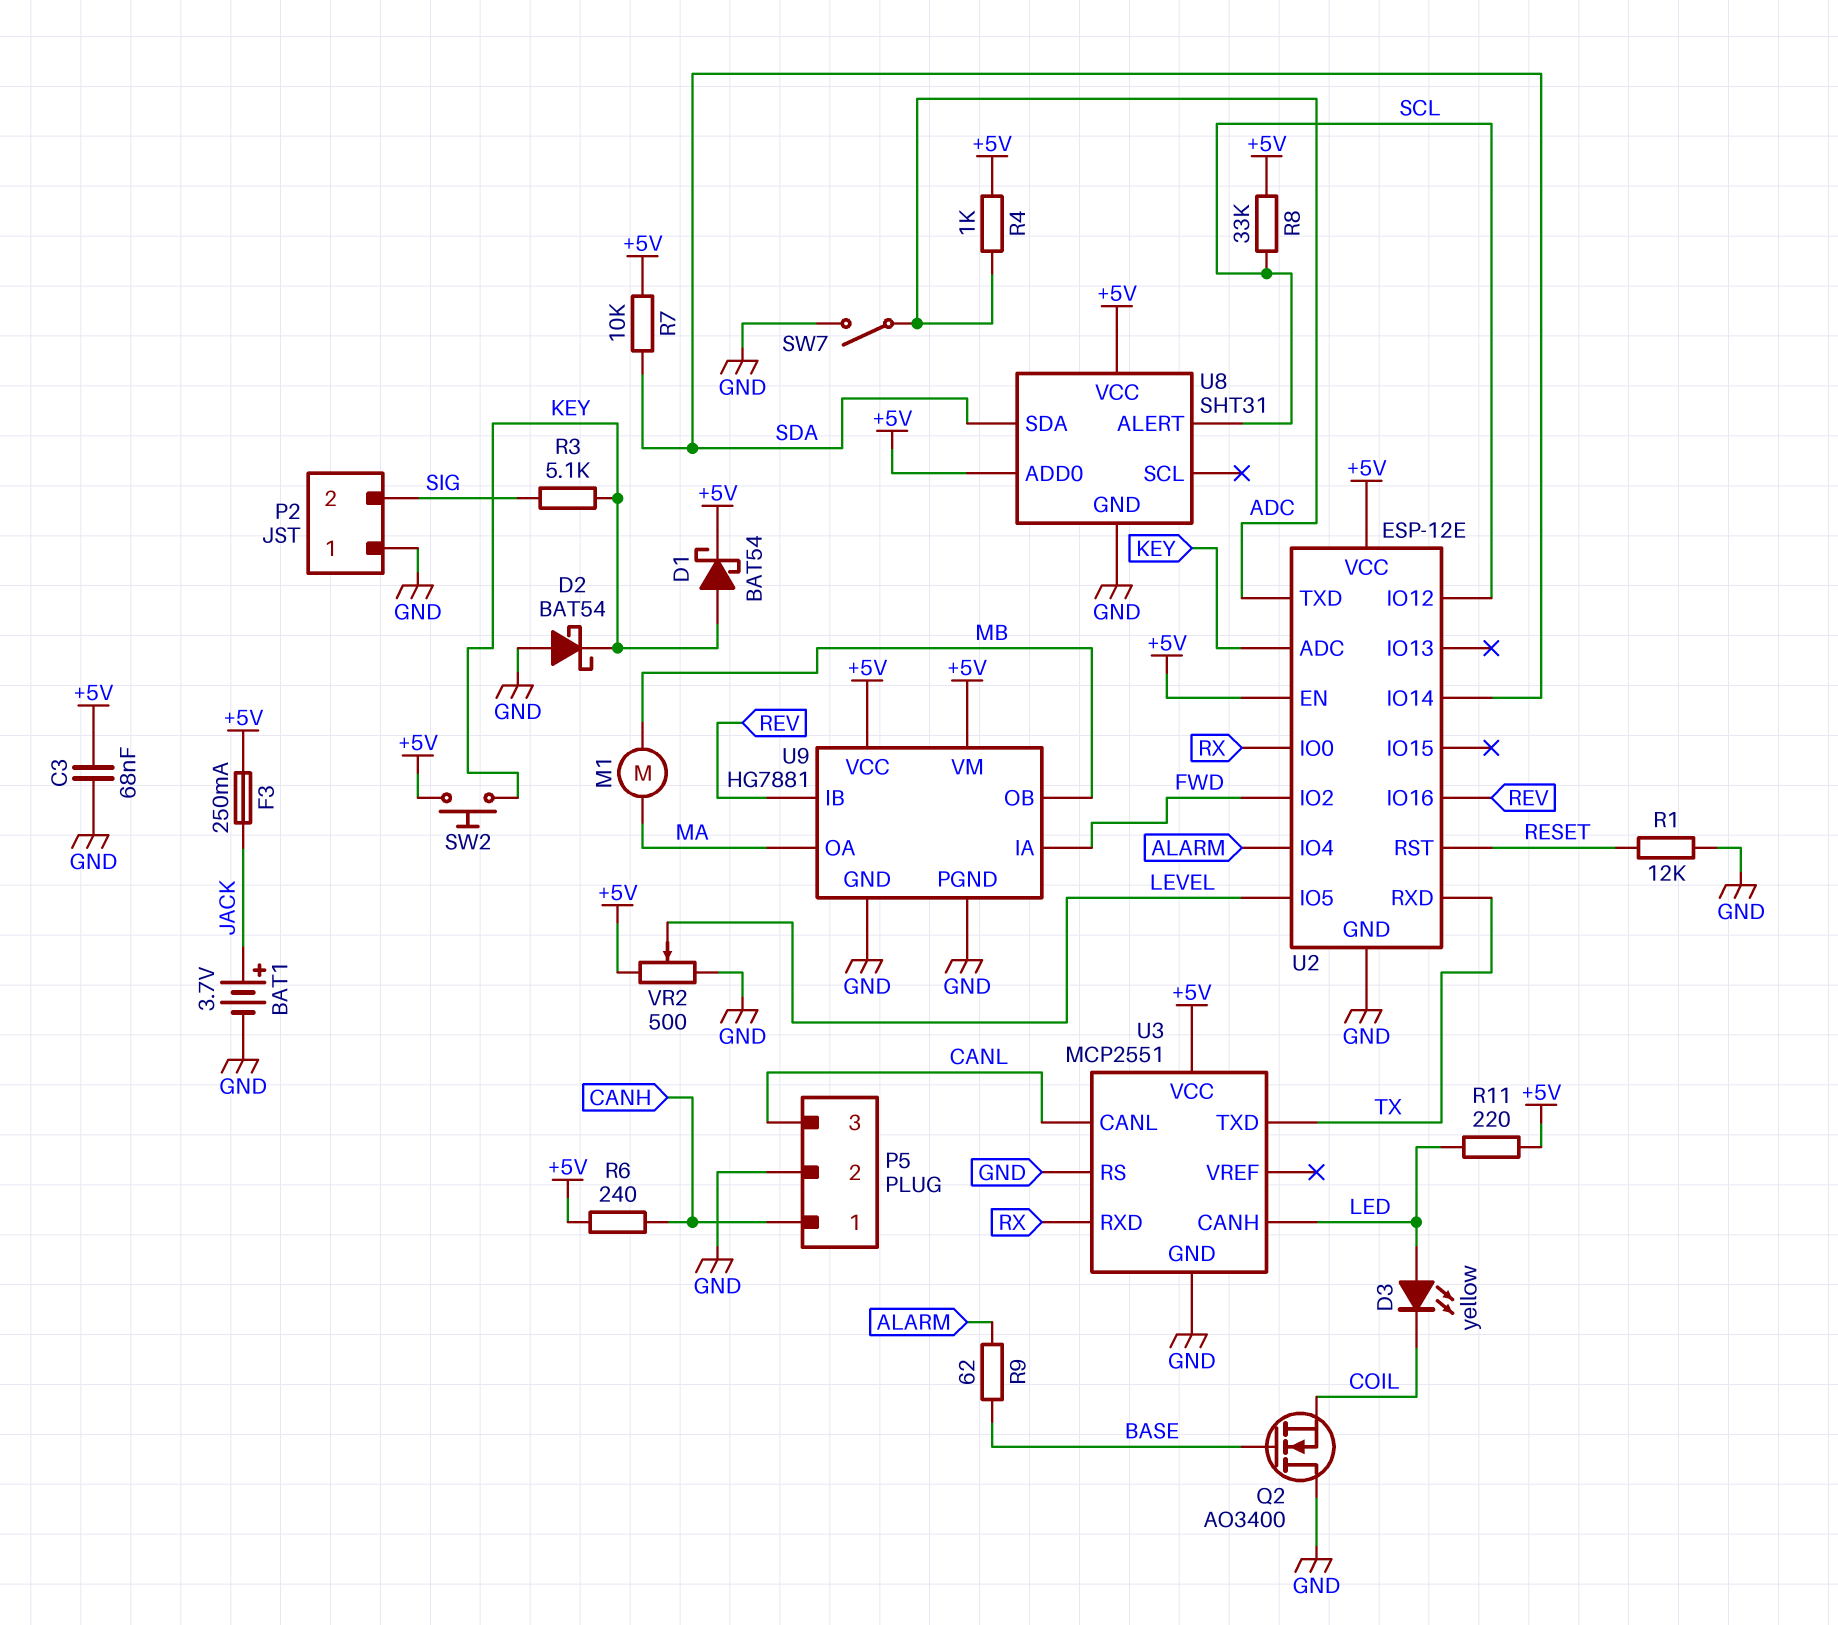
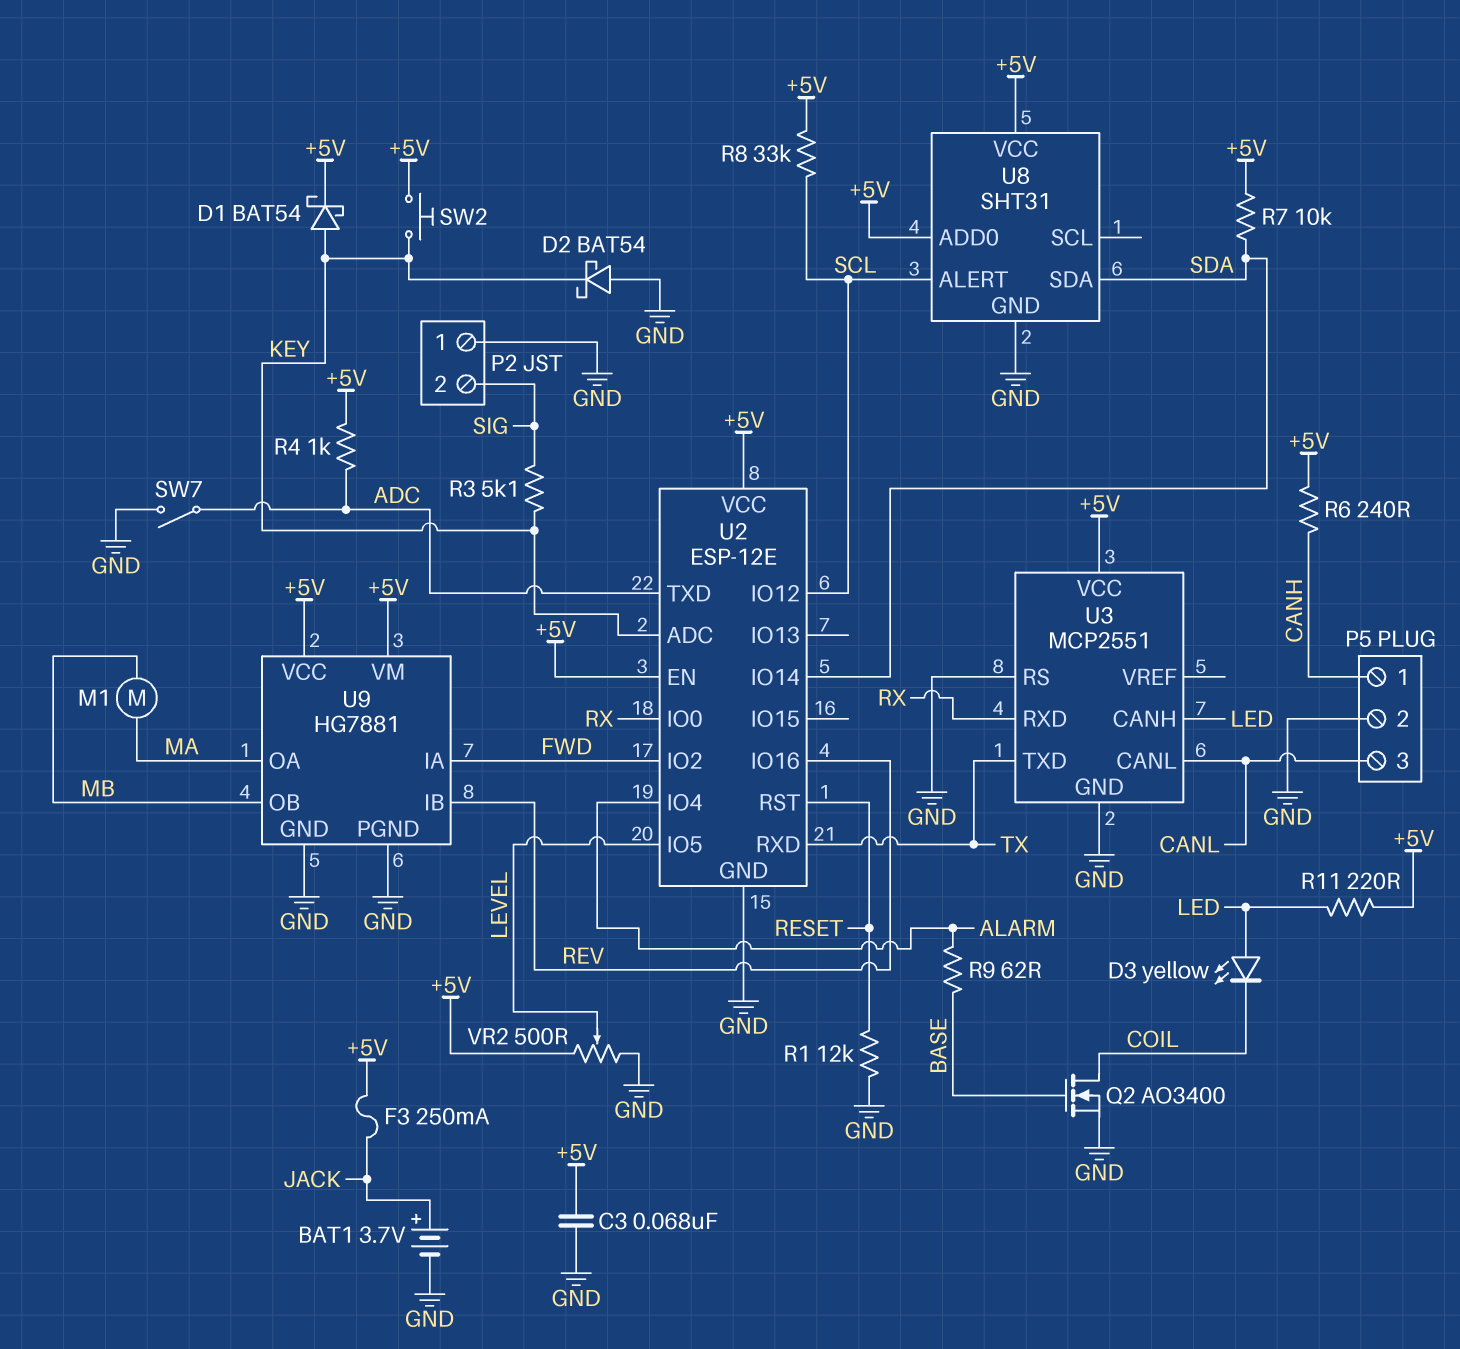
Q2: NMOS AO3400 (G BASE, D GND, S COIL) -> NMOS AO3400 (G BASE, D COIL, S GND)

